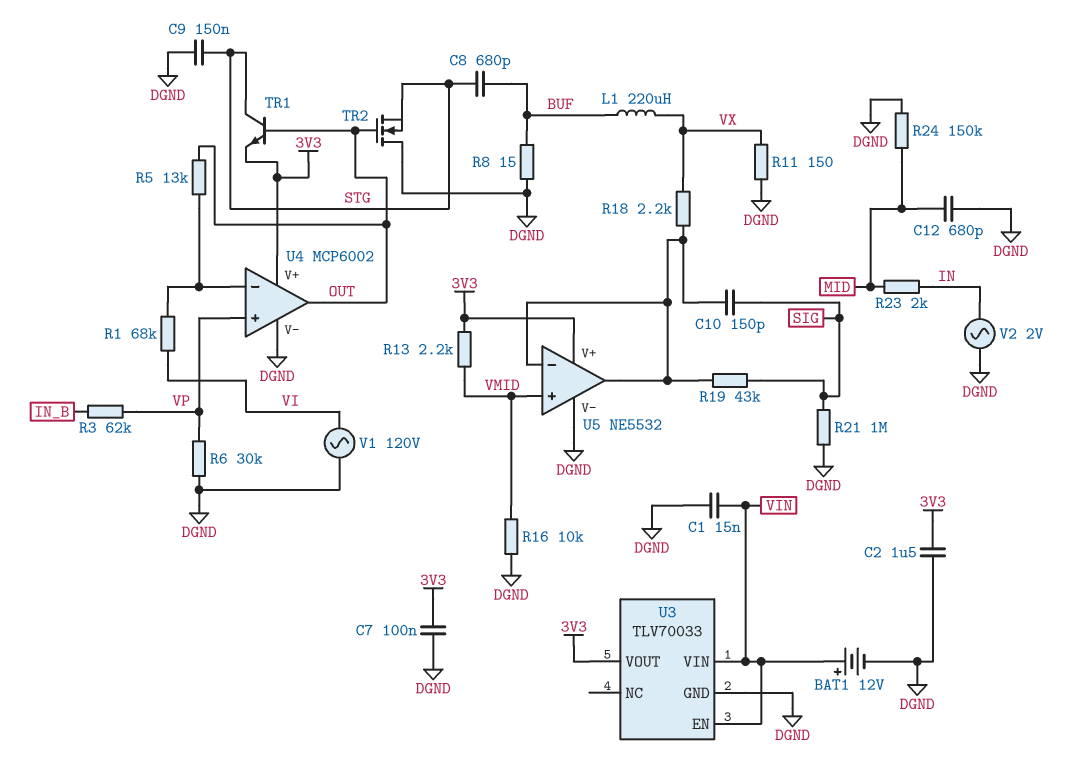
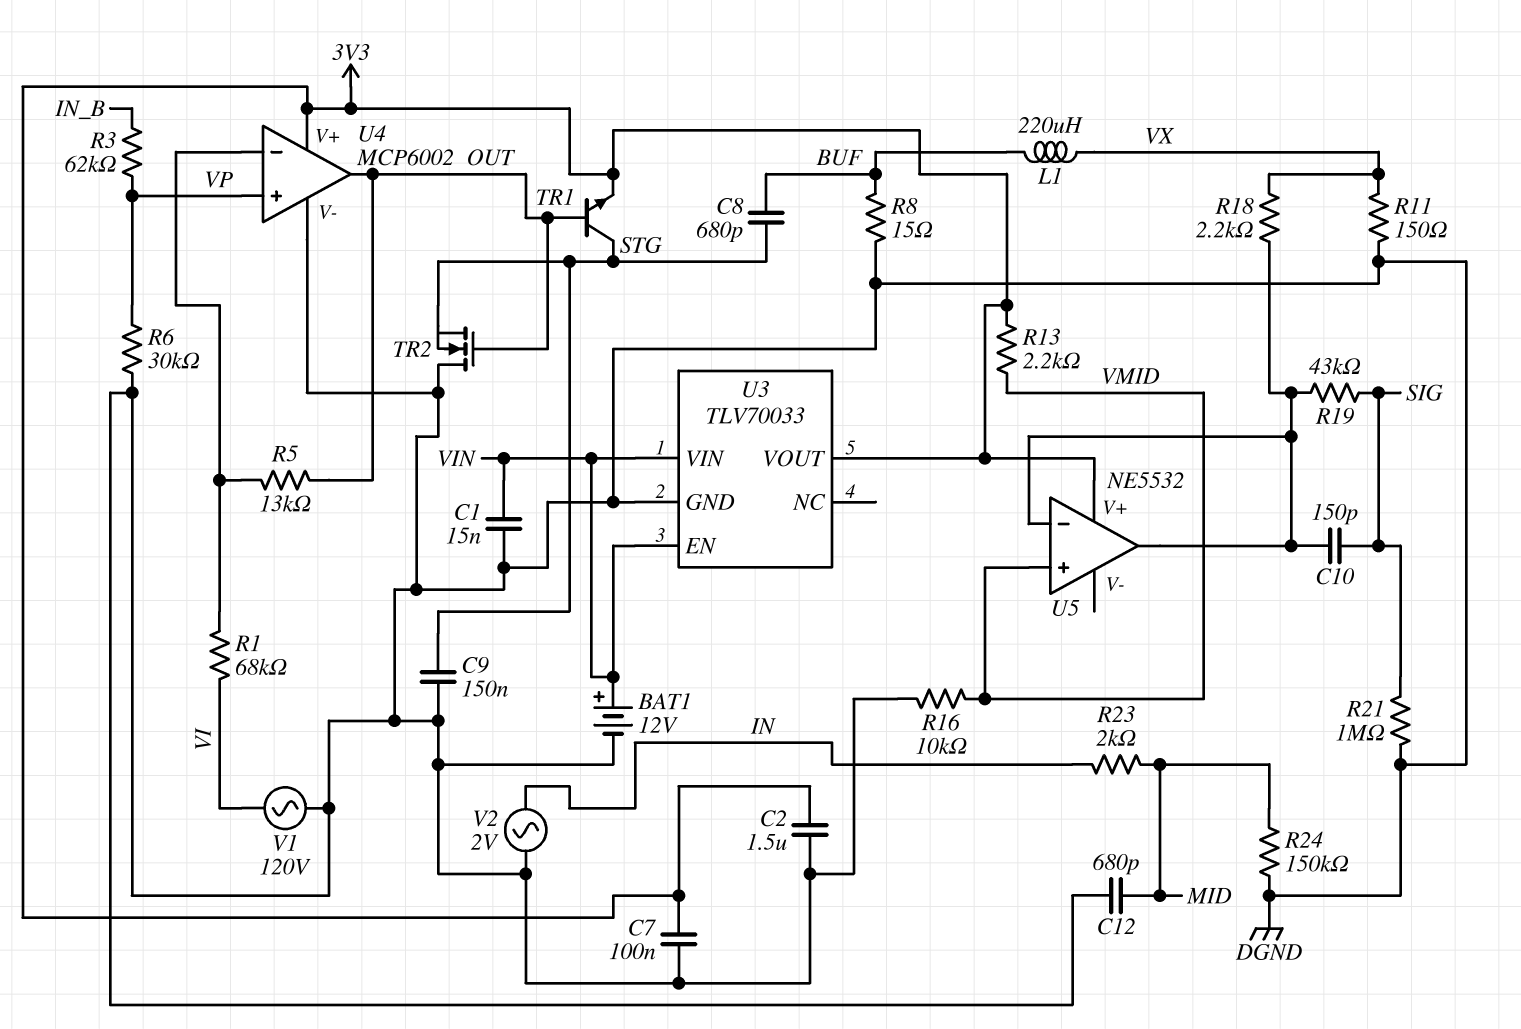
U5 pin V-: DGND -> none

